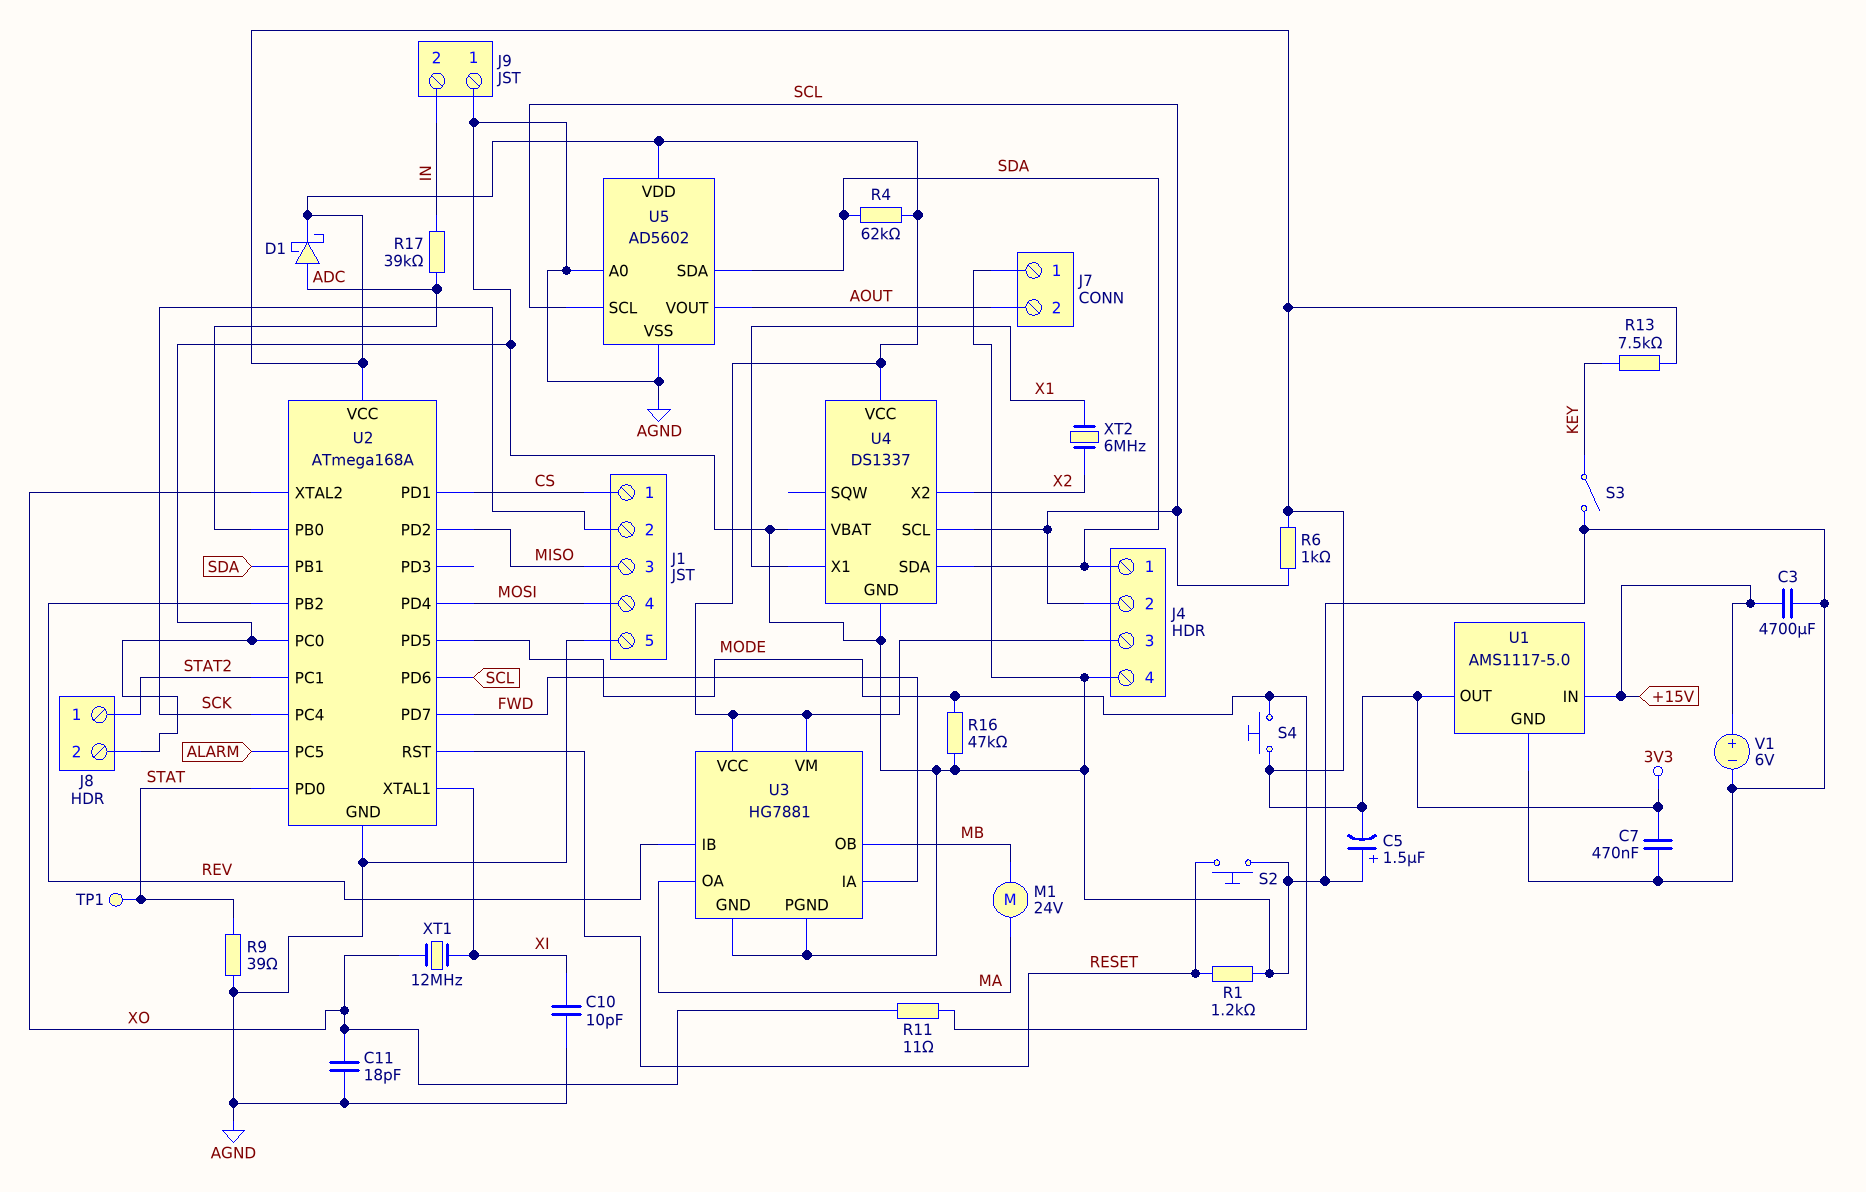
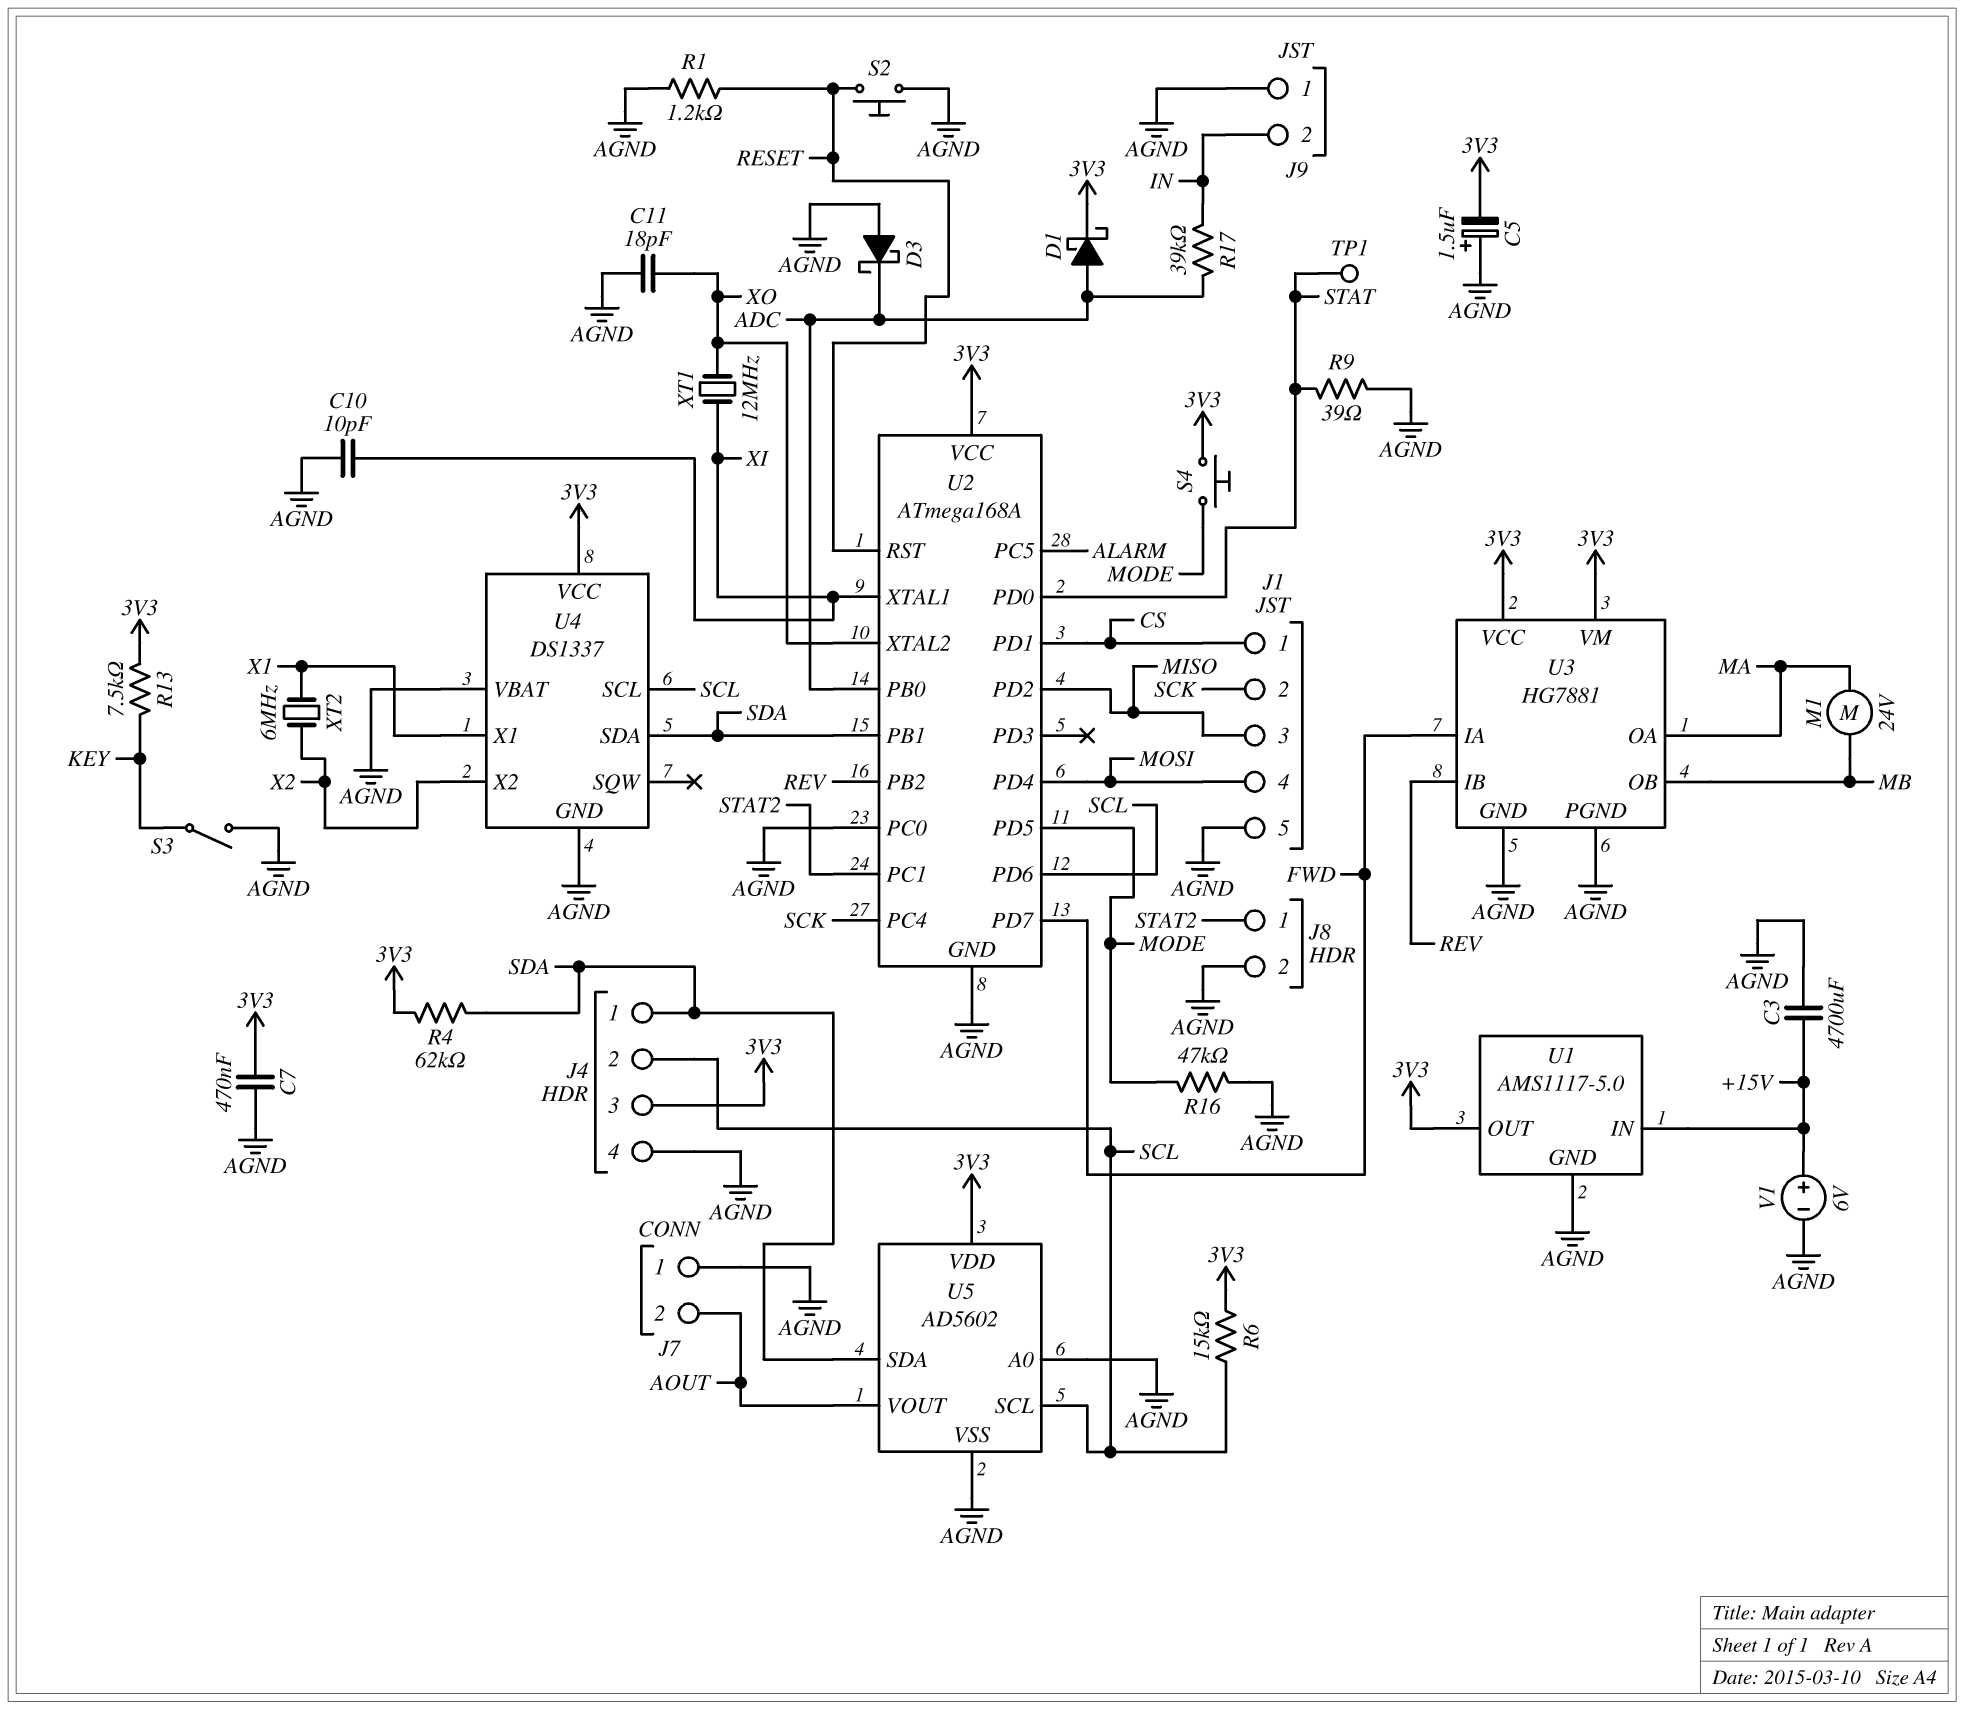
D3: none -> schottky (A AGND, K ADC)
R6: 1k (3V3, SCL) -> 15k (3V3, SCL)
R11: 11 (MODE, XO) -> none

